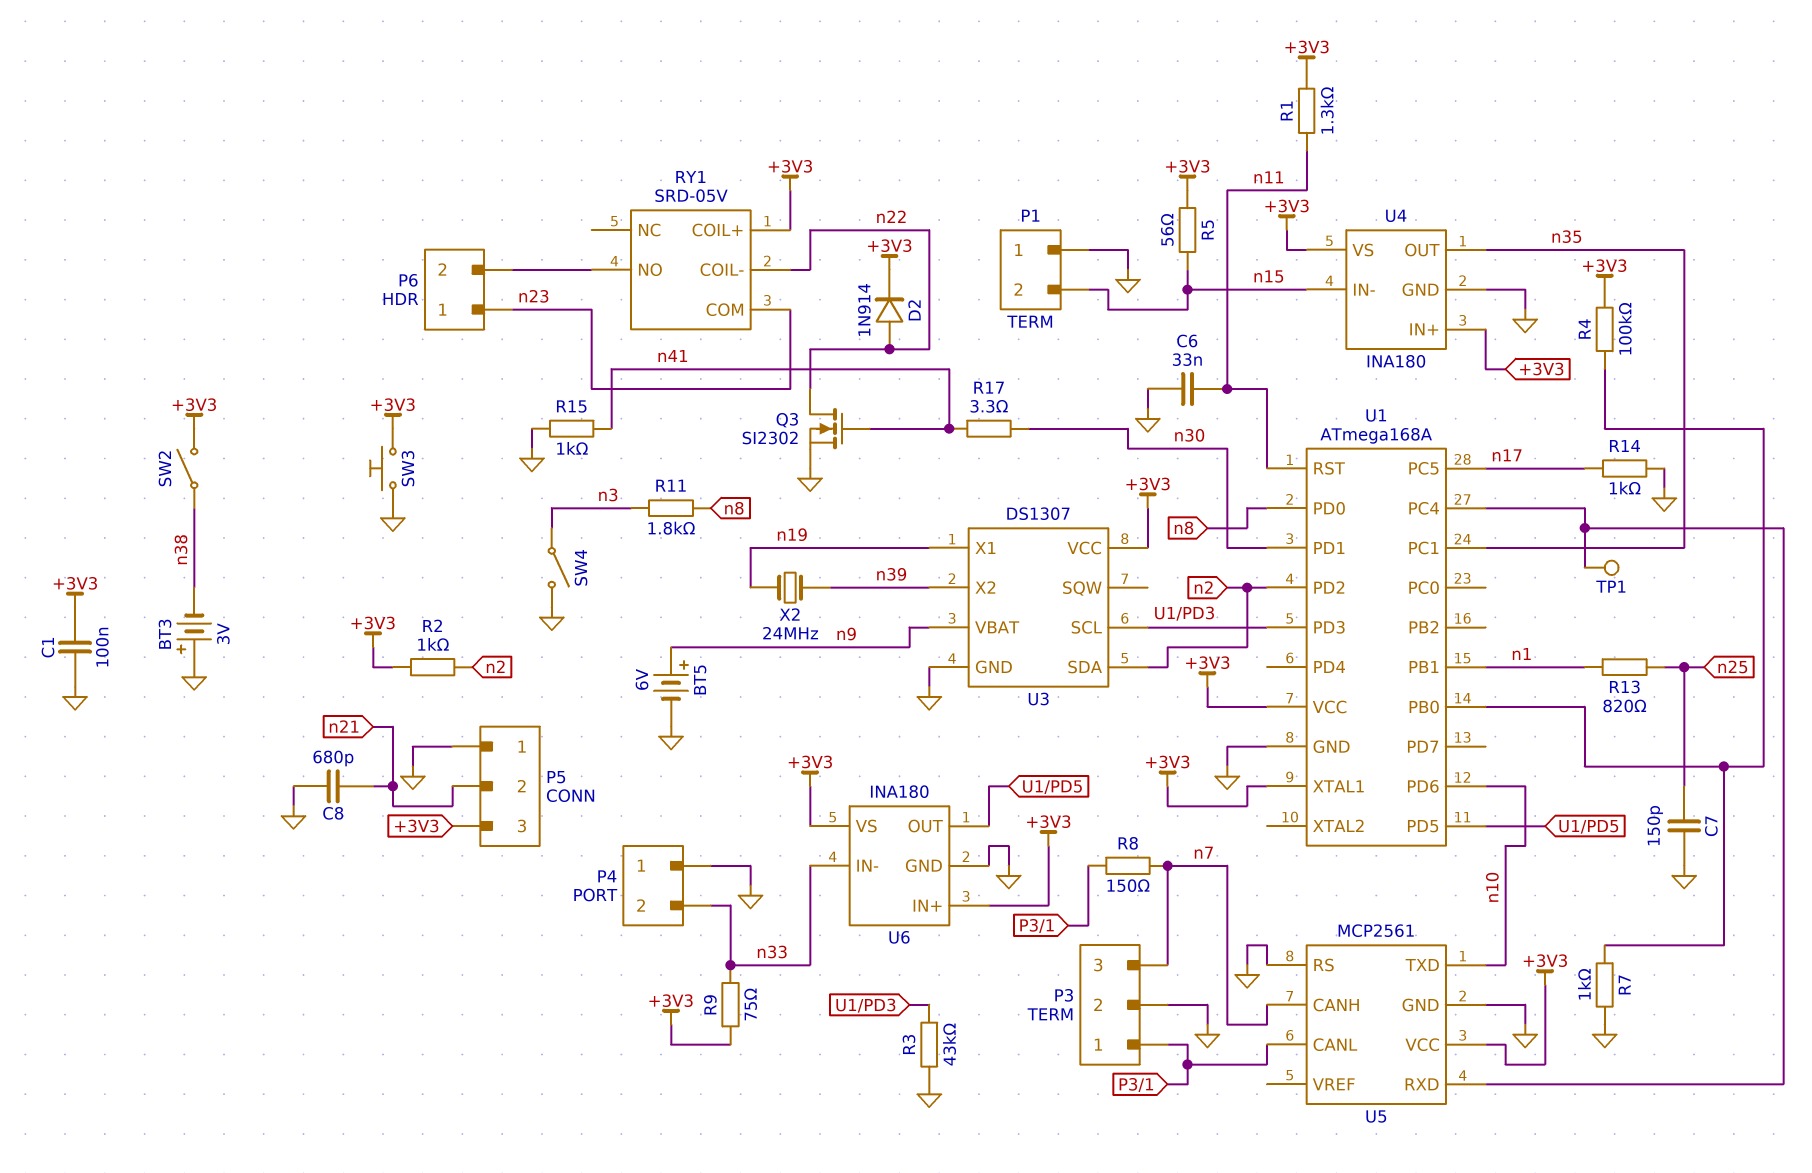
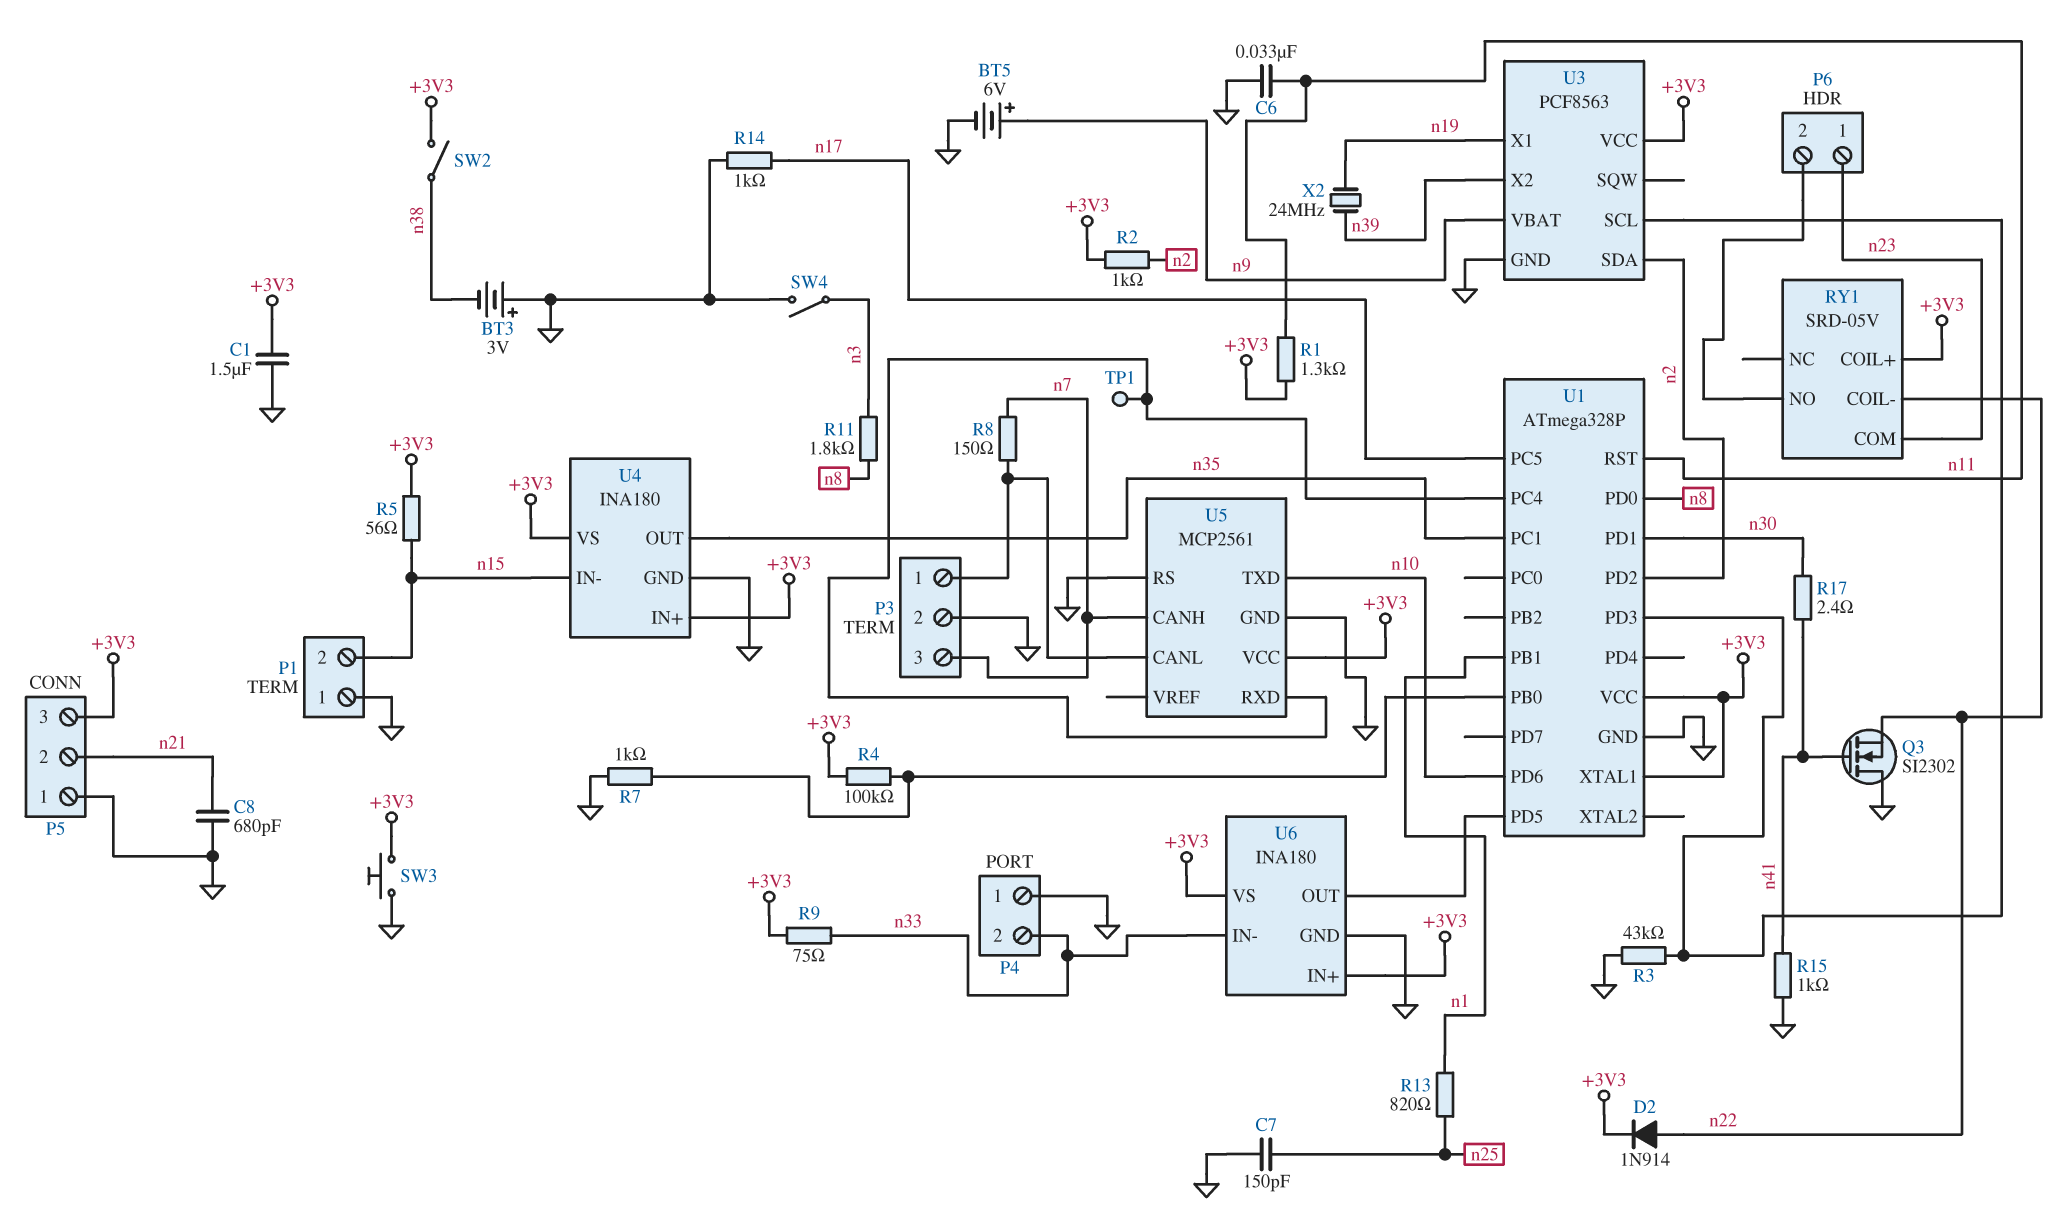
C1: 100nF (+3V3, GND) -> 1.5uF (+3V3, GND)
Q3: NMOS SI2302 (G n41, D n22, S GND) -> NMOS SI2302 (G n41, D GND, S n22)
R17: 3.3 (n30, n41) -> 2.4 (n30, n41)
U1: ATmega168A -> ATmega328P
U3: DS1307 -> PCF8563

